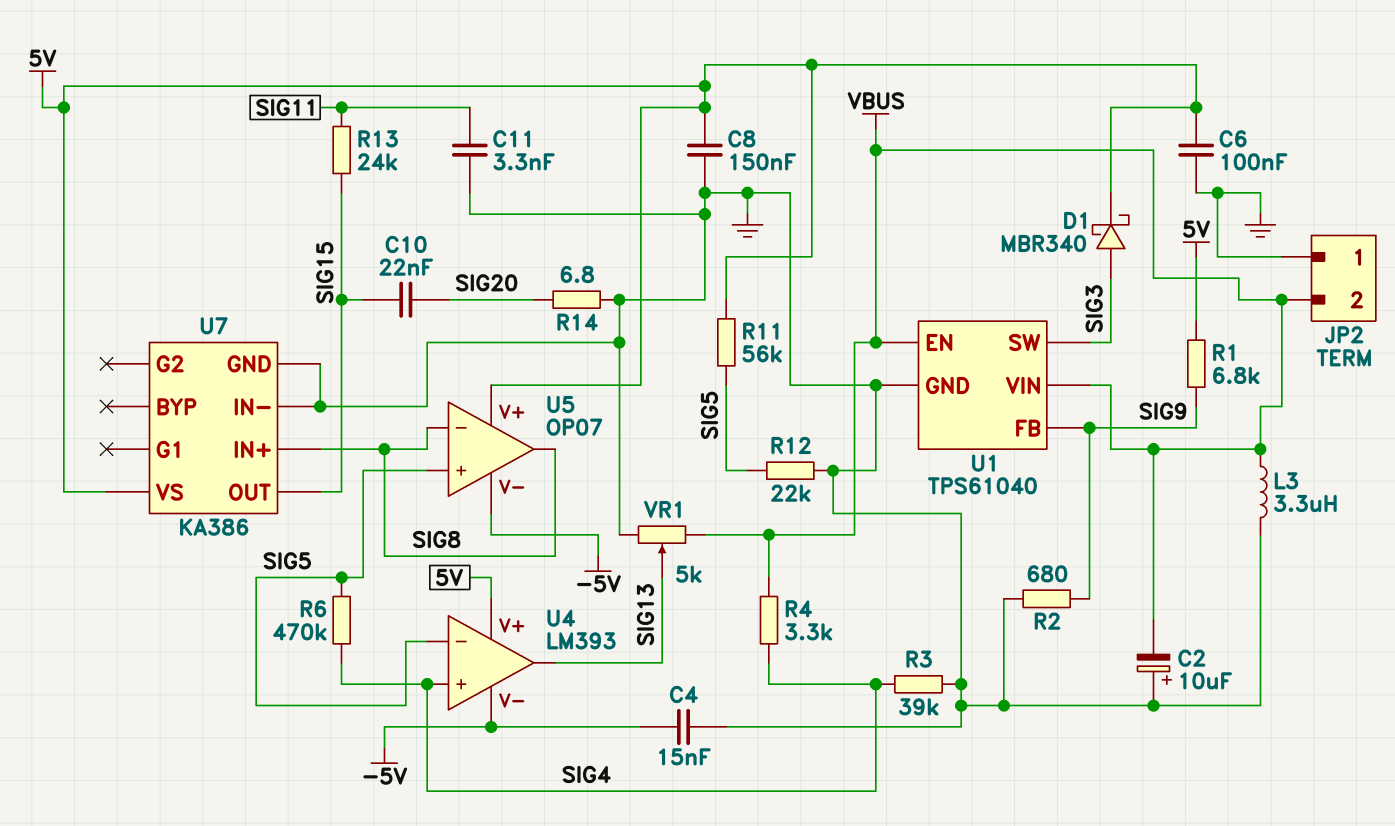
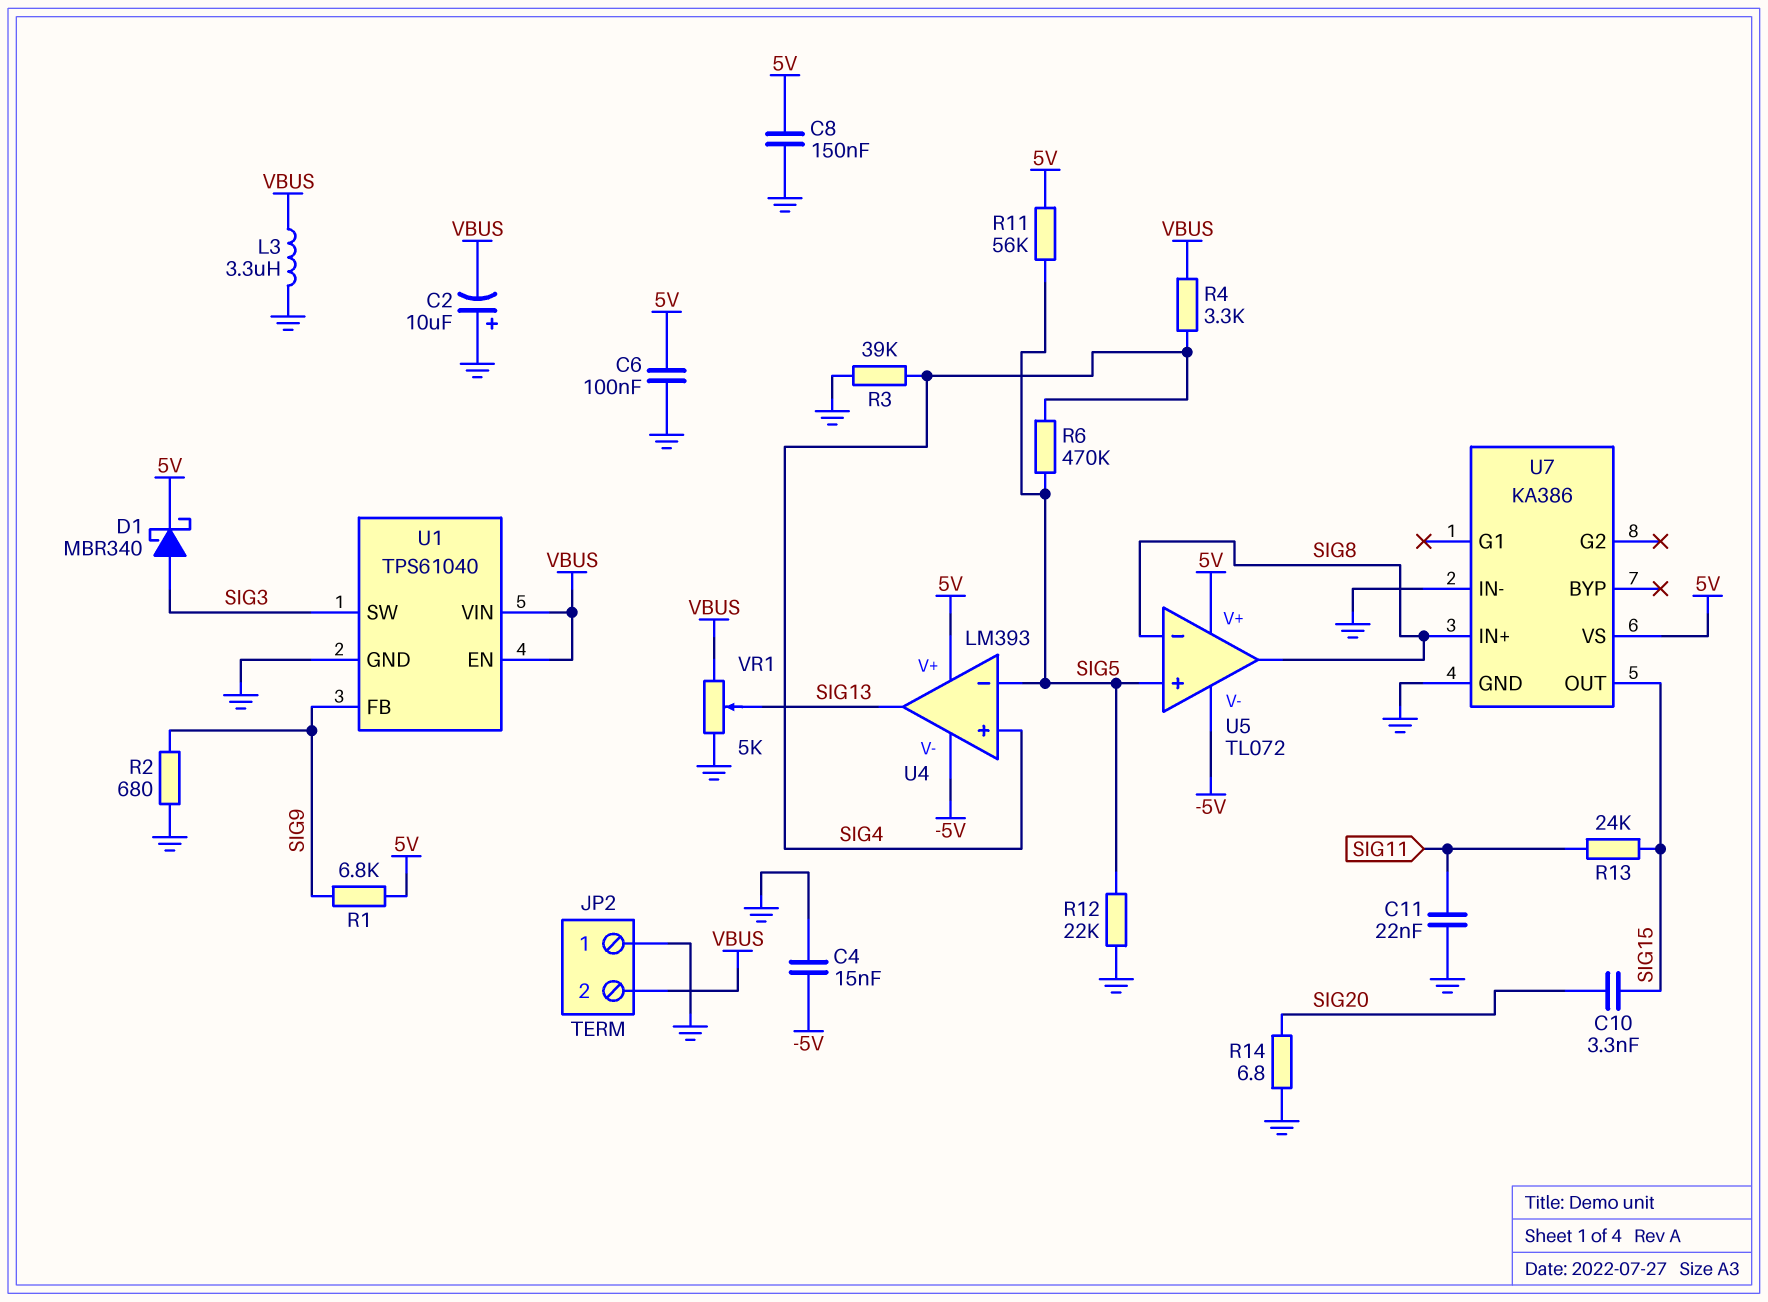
C10: 22nF (SIG15, SIG20) -> 3.3nF (SIG15, SIG20)
C11: 3.3nF (GND, SIG11) -> 22nF (GND, SIG11)
U5: OP07 -> TL072

